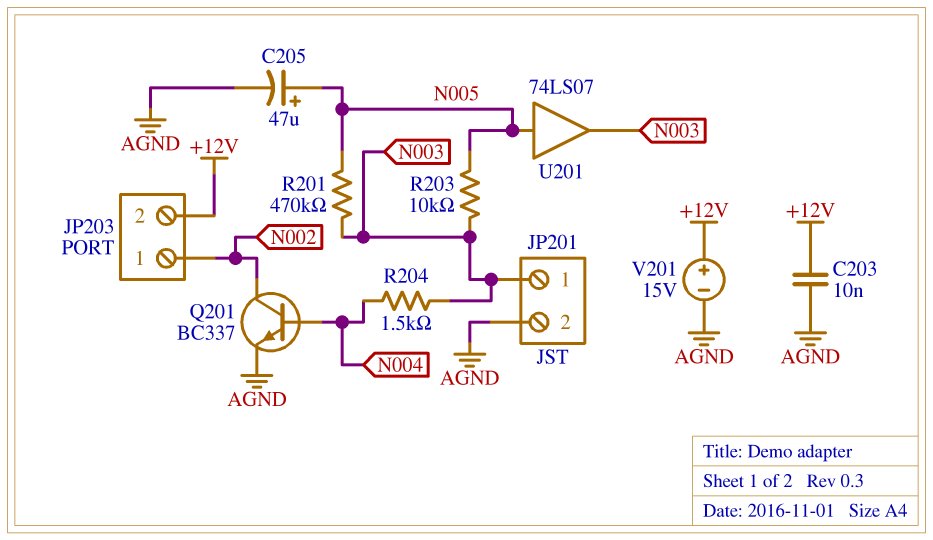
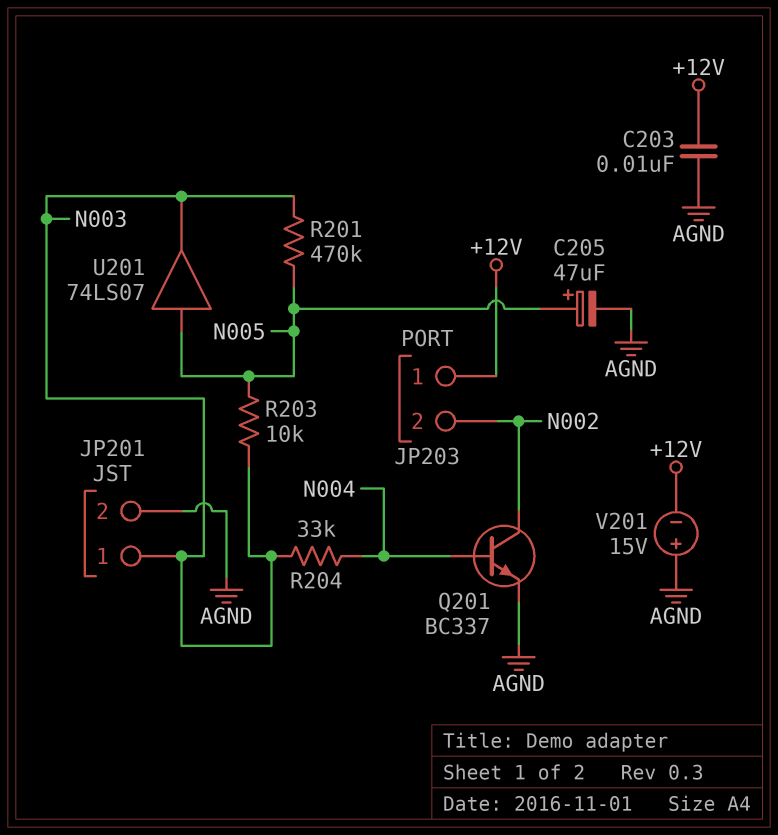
JP203 pin 1: N002 -> +12V
JP203 pin 2: +12V -> N002
R204: 1.5k (N003, N004) -> 33k (N003, N004)
V201: 15V (plus +12V, minus AGND) -> 15V (plus AGND, minus +12V)

